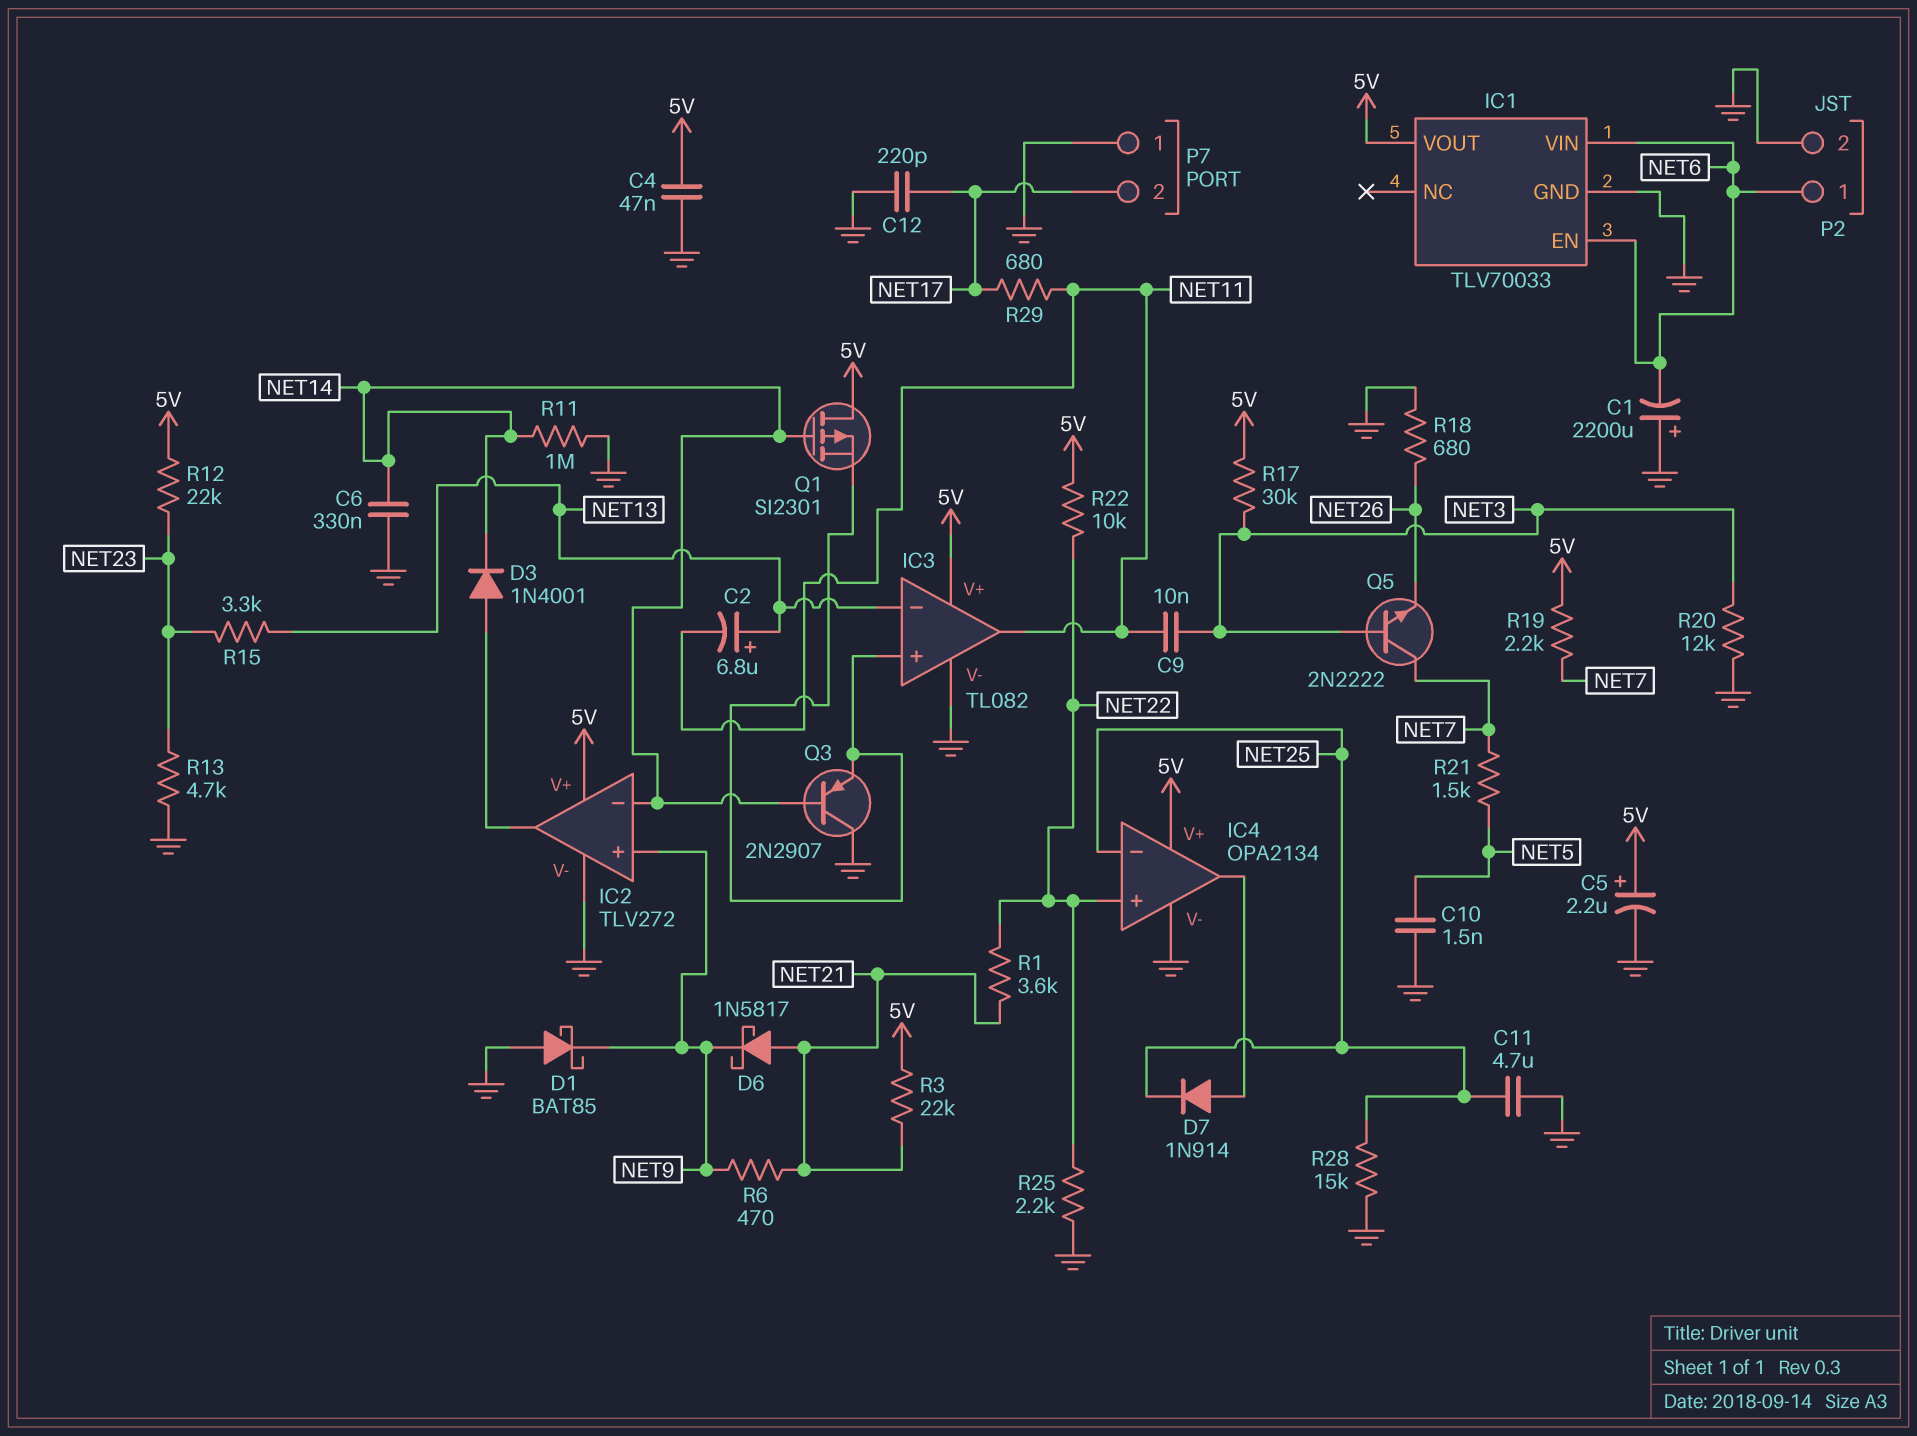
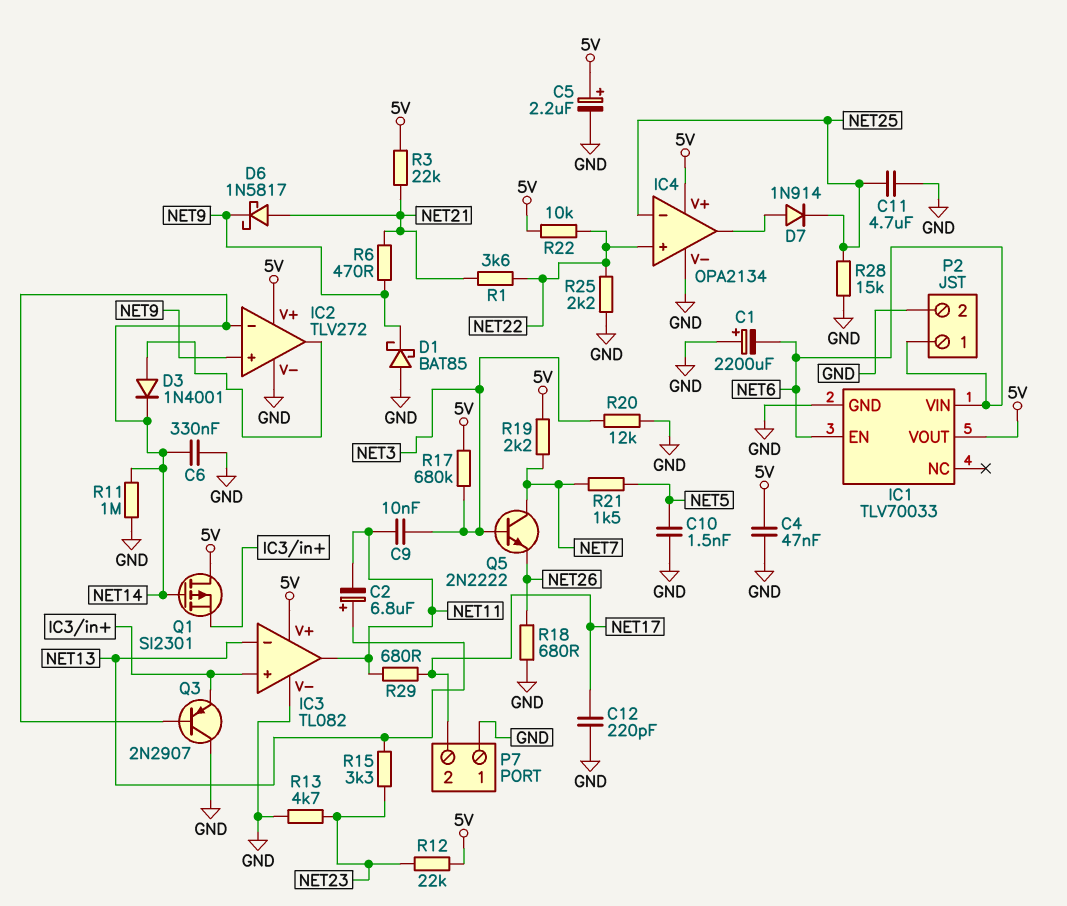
R17: 30k (5V, NET3) -> 680k (5V, NET3)

